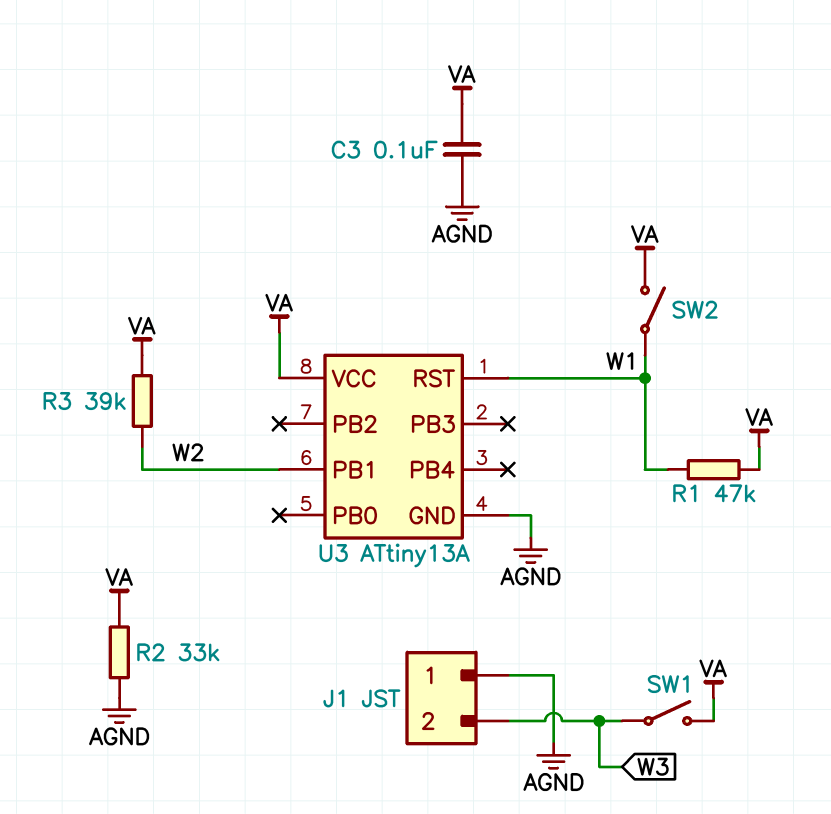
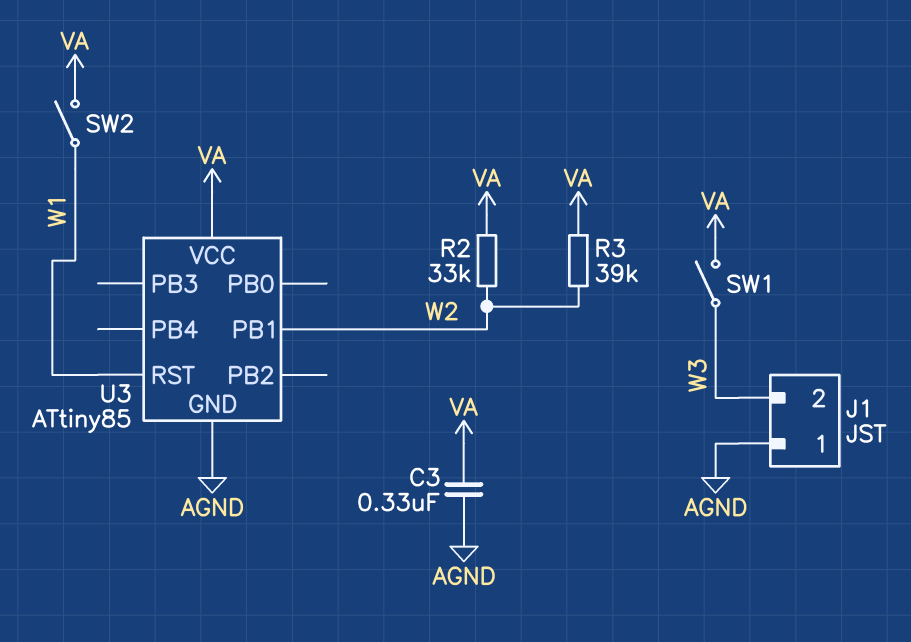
C3: 100nF (AGND, VA) -> 330nF (AGND, VA)
R1: 47k (VA, W1) -> none
R2: 33k (AGND, VA) -> 33k (VA, W2)
U3: ATtiny13A -> ATtiny85

